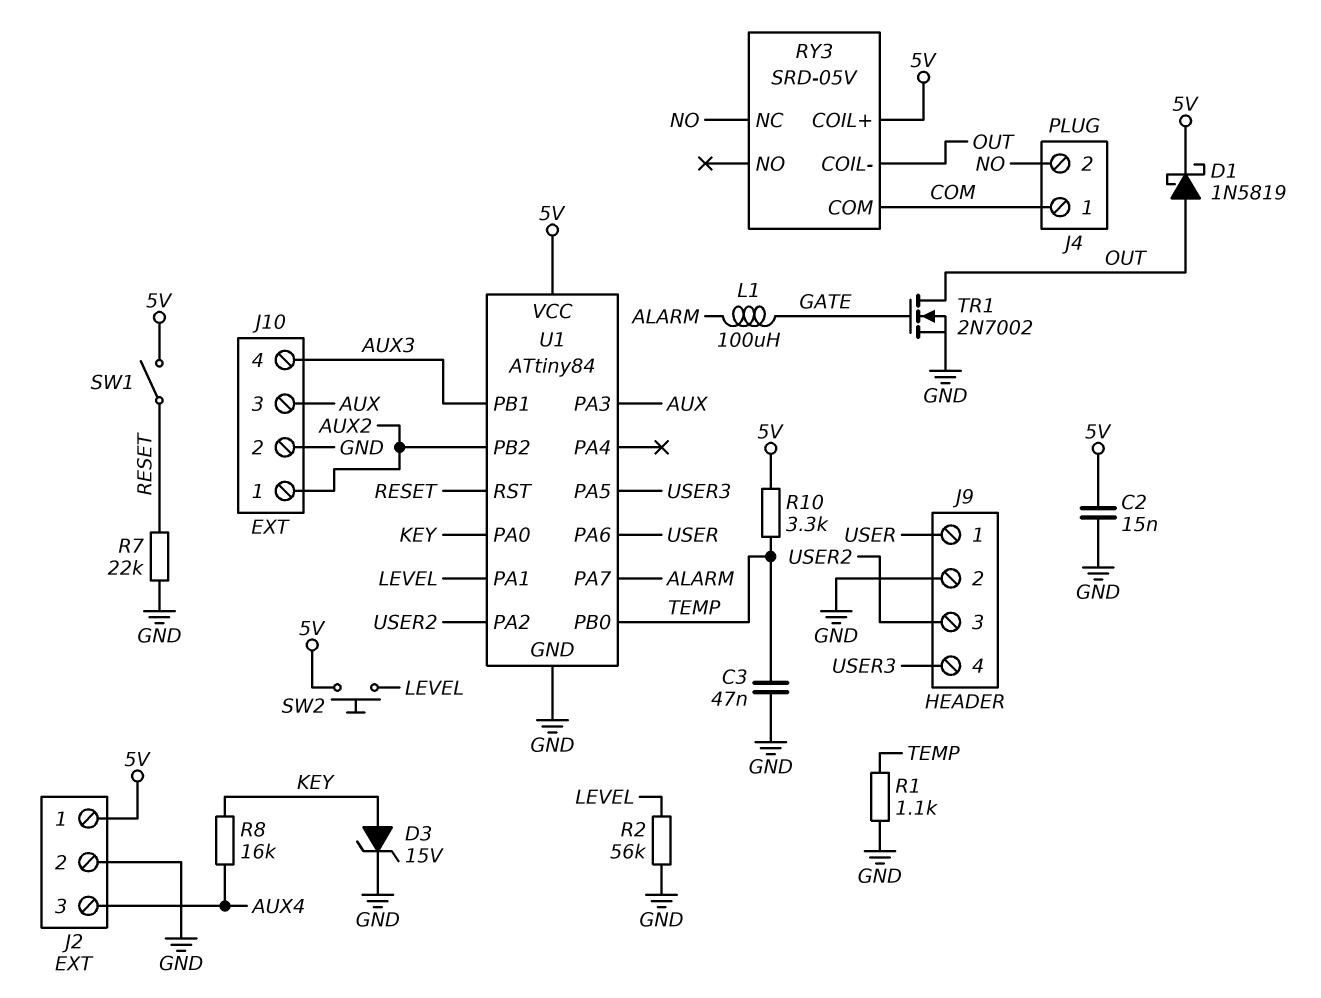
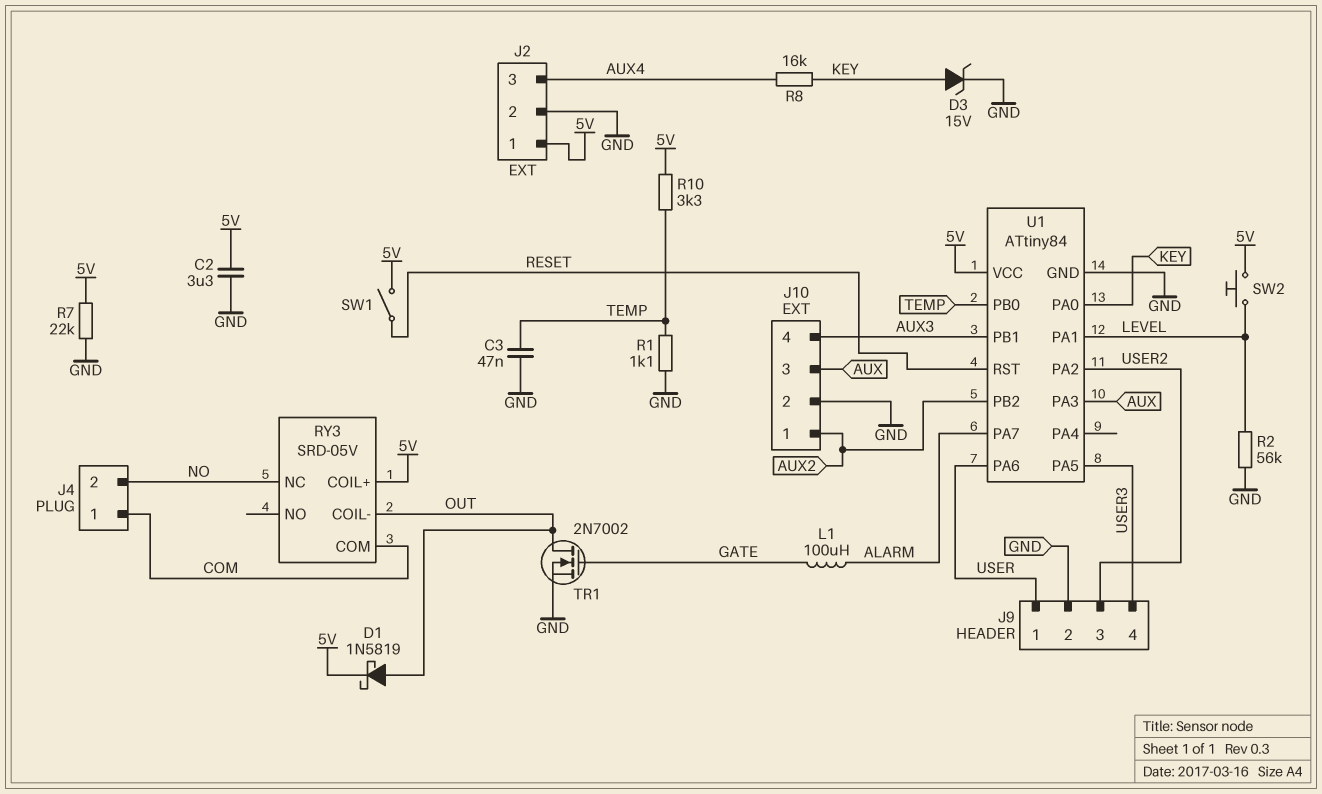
C2: 15nF (5V, GND) -> 3.3uF (5V, GND)
R7: 22k (GND, RESET) -> 22k (5V, GND)

